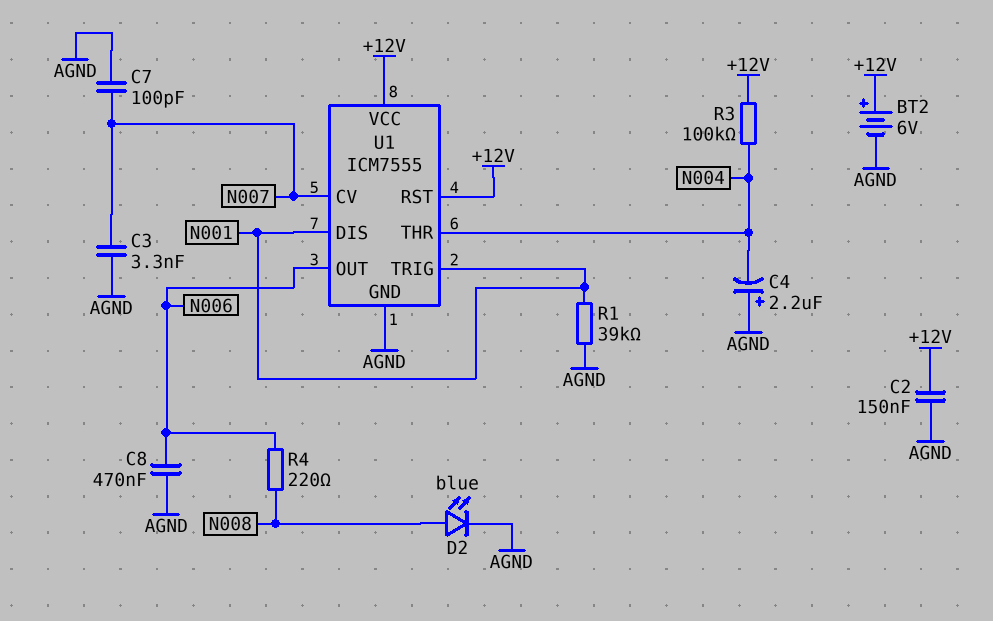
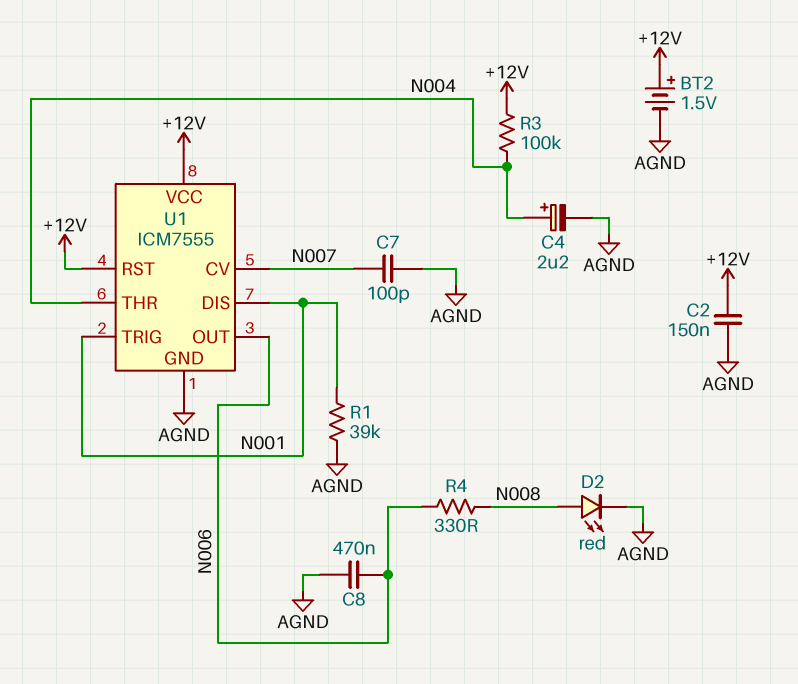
BT2: 6V (plus +12V, minus AGND) -> 1.5V (plus +12V, minus AGND)
C3: 3.3nF (AGND, N007) -> none
C4: 2.2uF (plus AGND, minus N004) -> 2.2uF (plus N004, minus AGND)
D2: LED blue (A N008, K AGND) -> LED red (A N008, K AGND)
R4: 220 (N006, N008) -> 330 (N006, N008)

